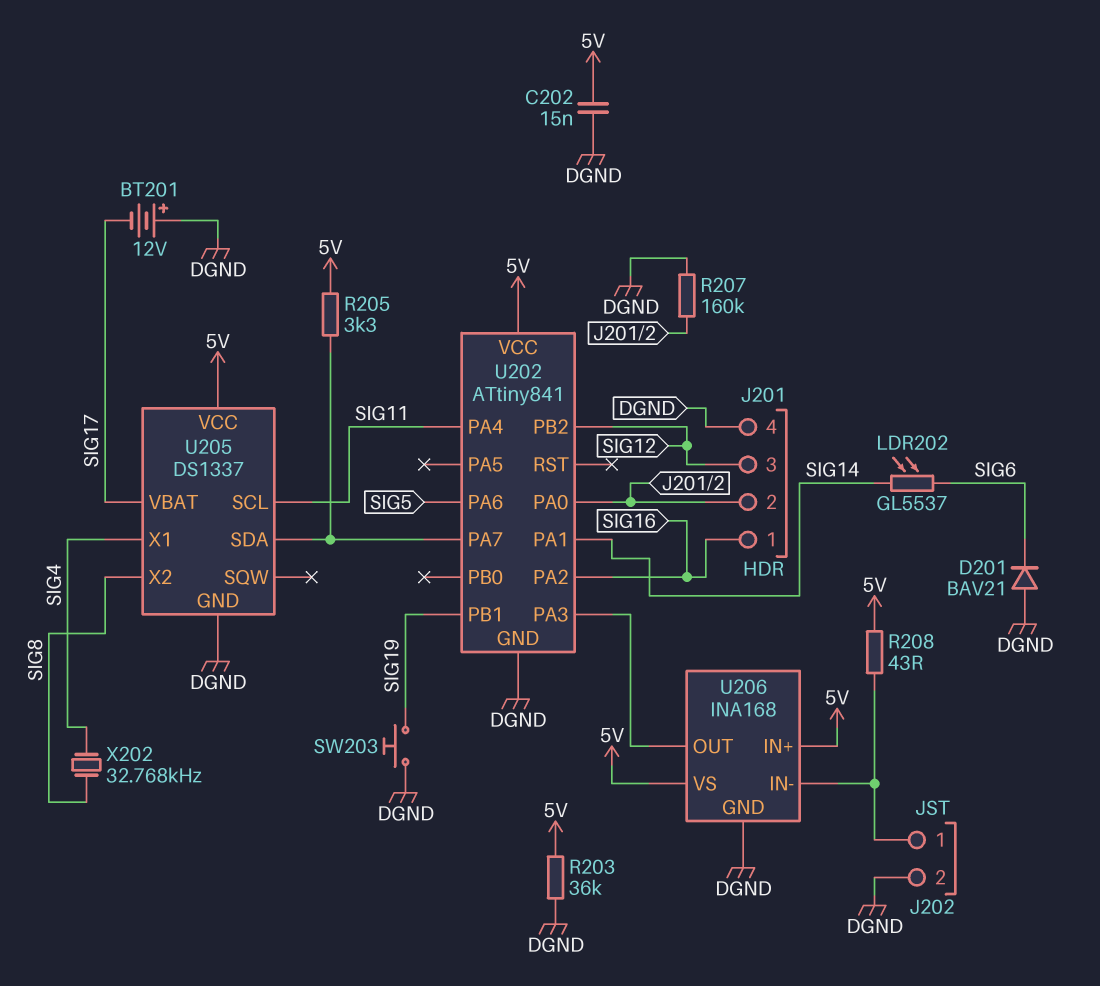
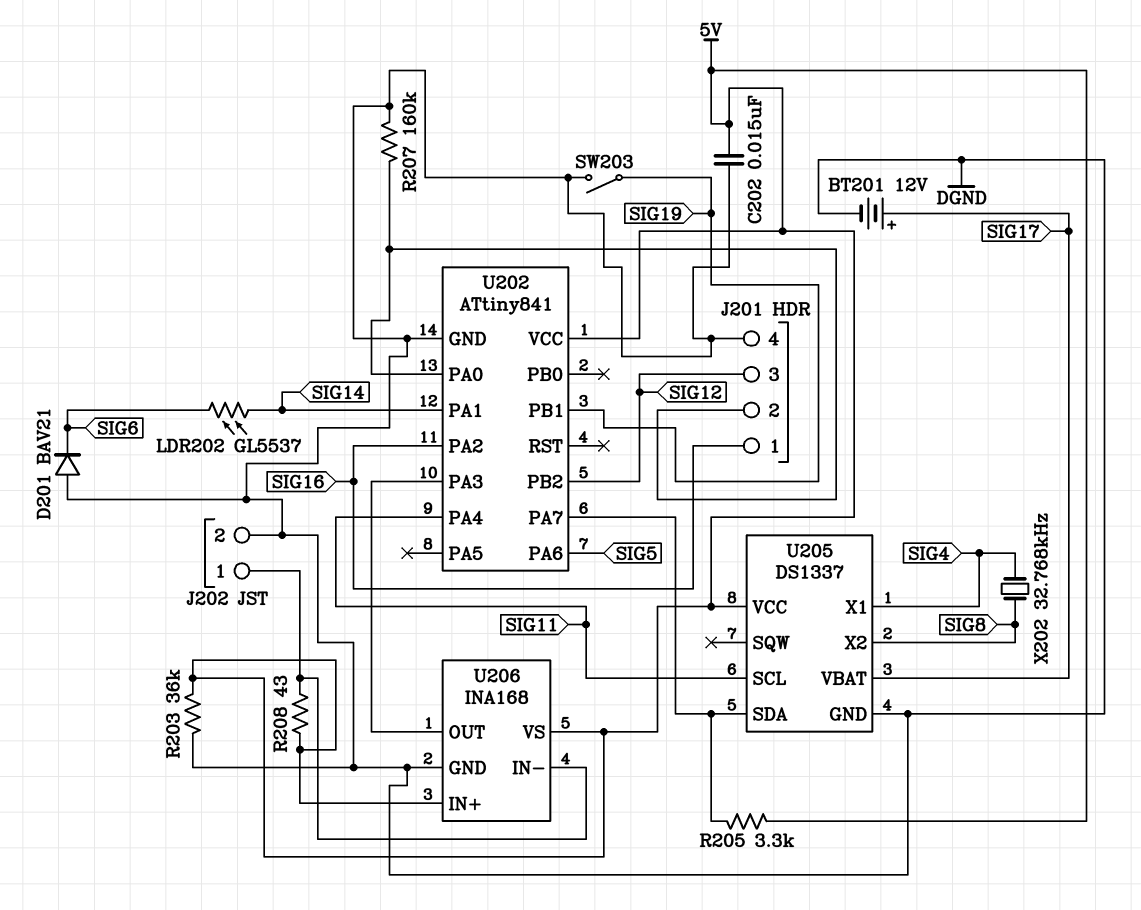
BT201: 12V (plus DGND, minus SIG17) -> 12V (plus SIG17, minus DGND)
SW203: button (DGND, SIG19) -> switch (DGND, SIG19)

